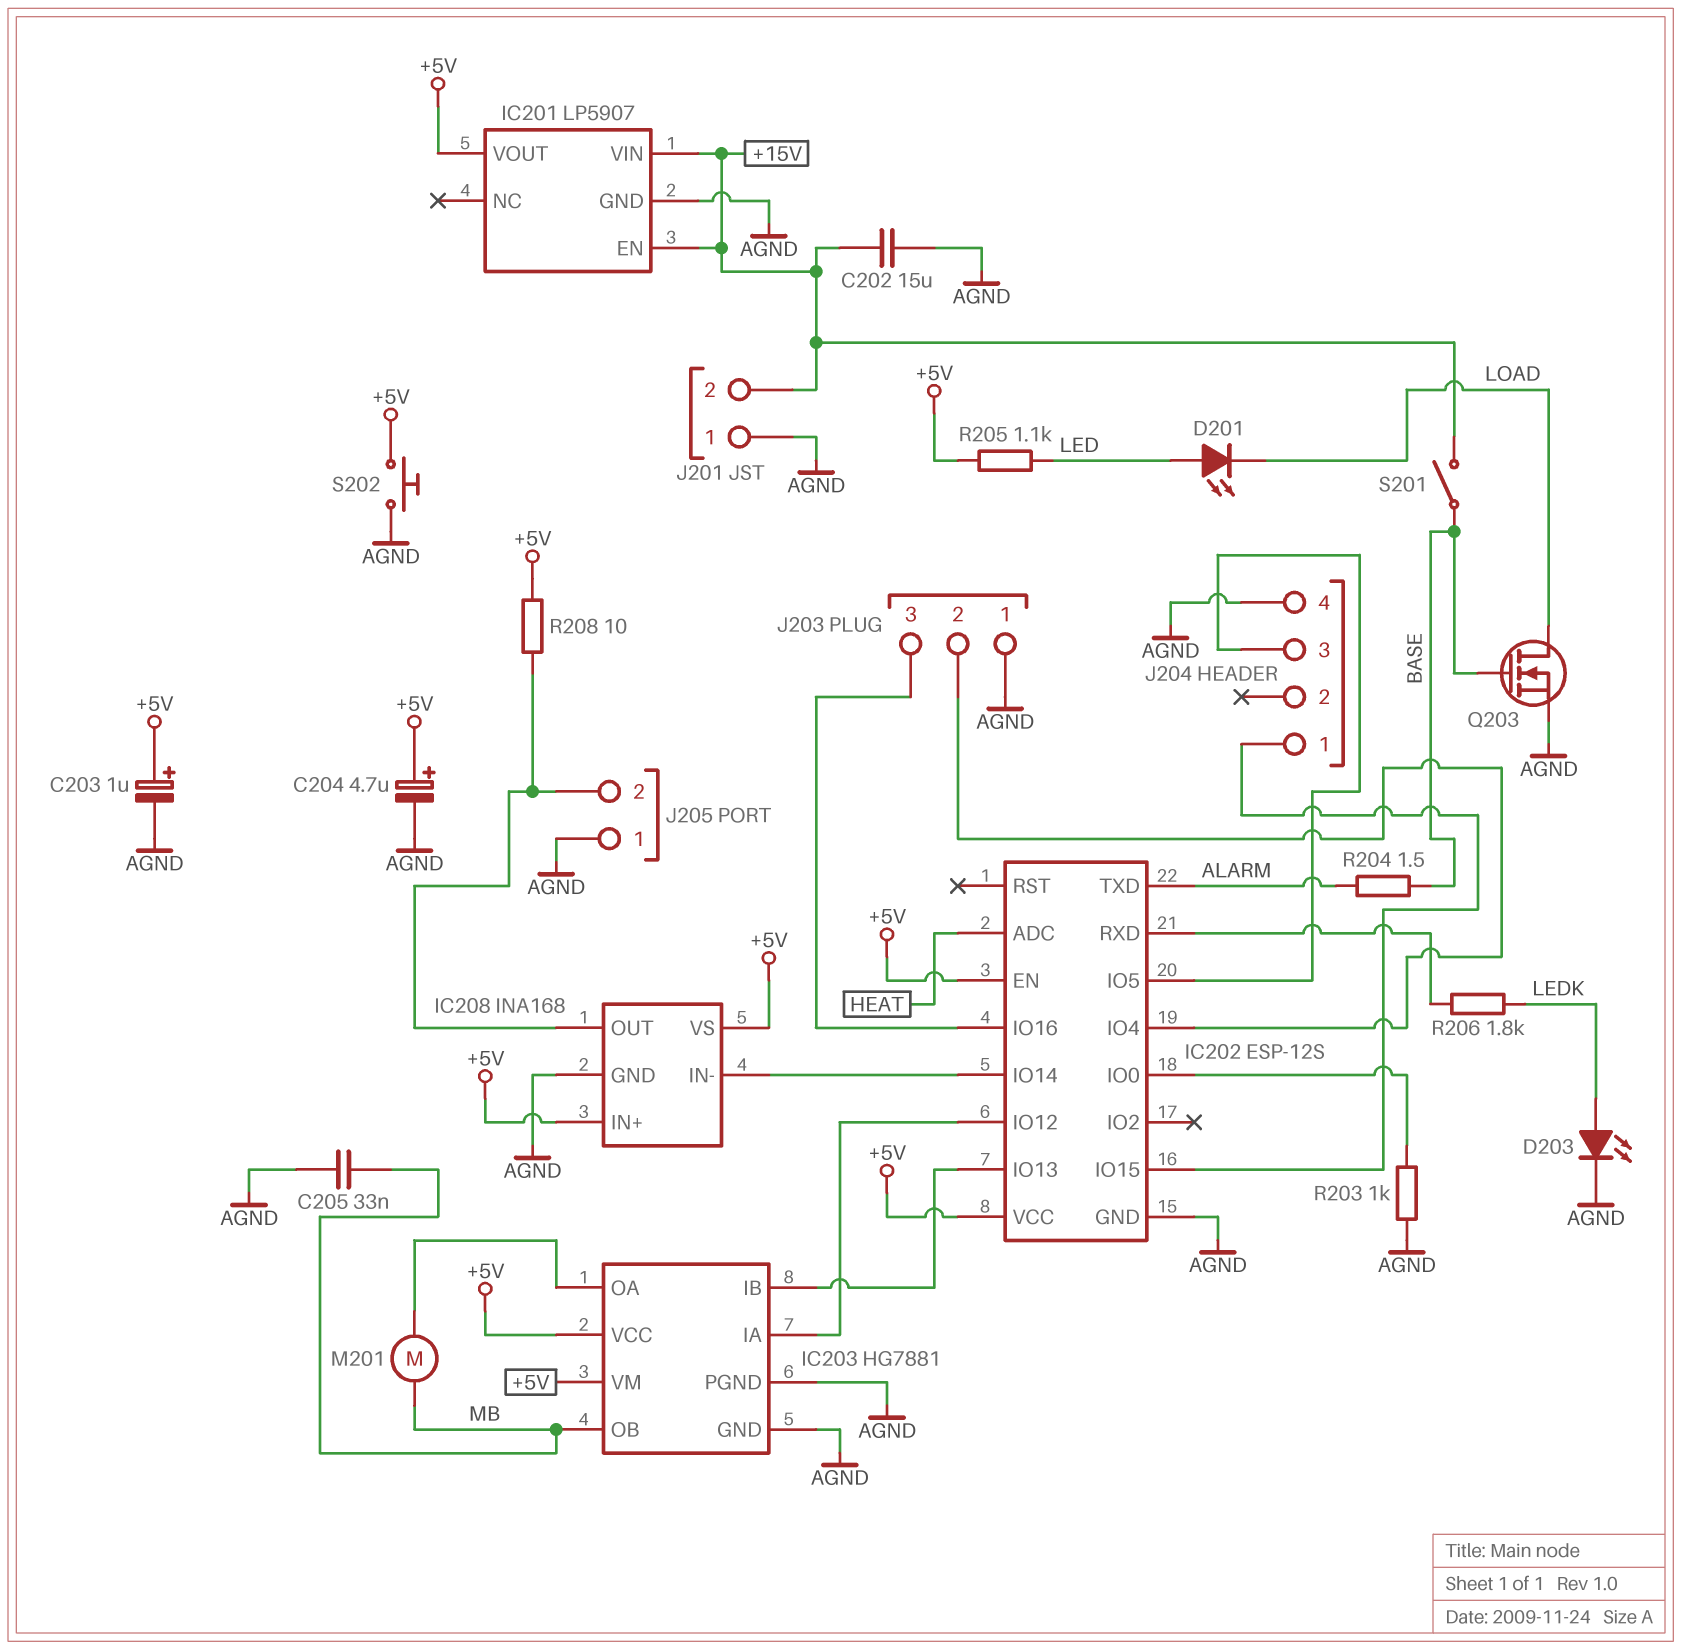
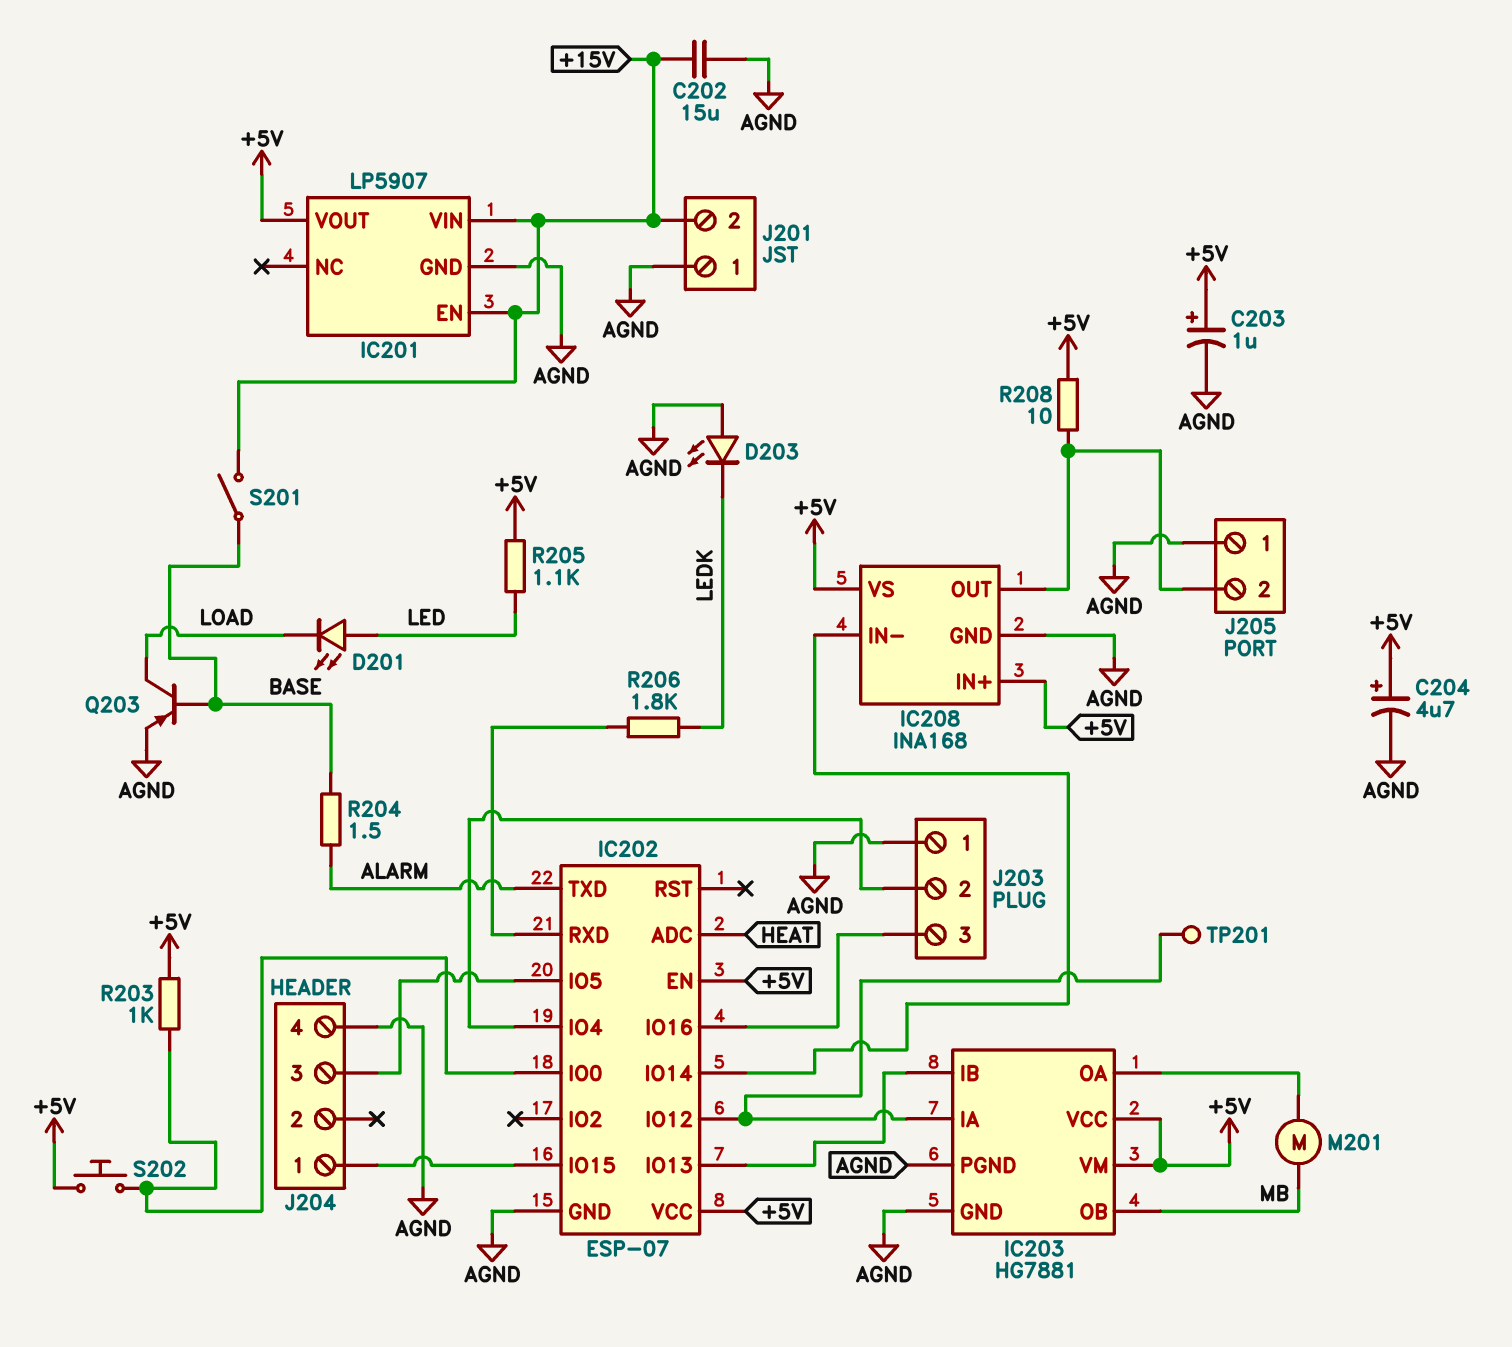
C205: 33nF (AGND, MB) -> none
D203: LED (A LEDK, K AGND) -> LED (A AGND, K LEDK)
IC202: ESP-12S -> ESP-07
Q203: NMOS (G BASE, D LOAD, S AGND) -> PNP (B BASE, C LOAD, E AGND)
R203: 1k (AGND, IC202/IO0) -> 1k (+5V, IC202/IO0)
S202: button (+5V, AGND) -> button (+5V, IC202/IO0)
TP201: none -> test point (IC202/IO12)

